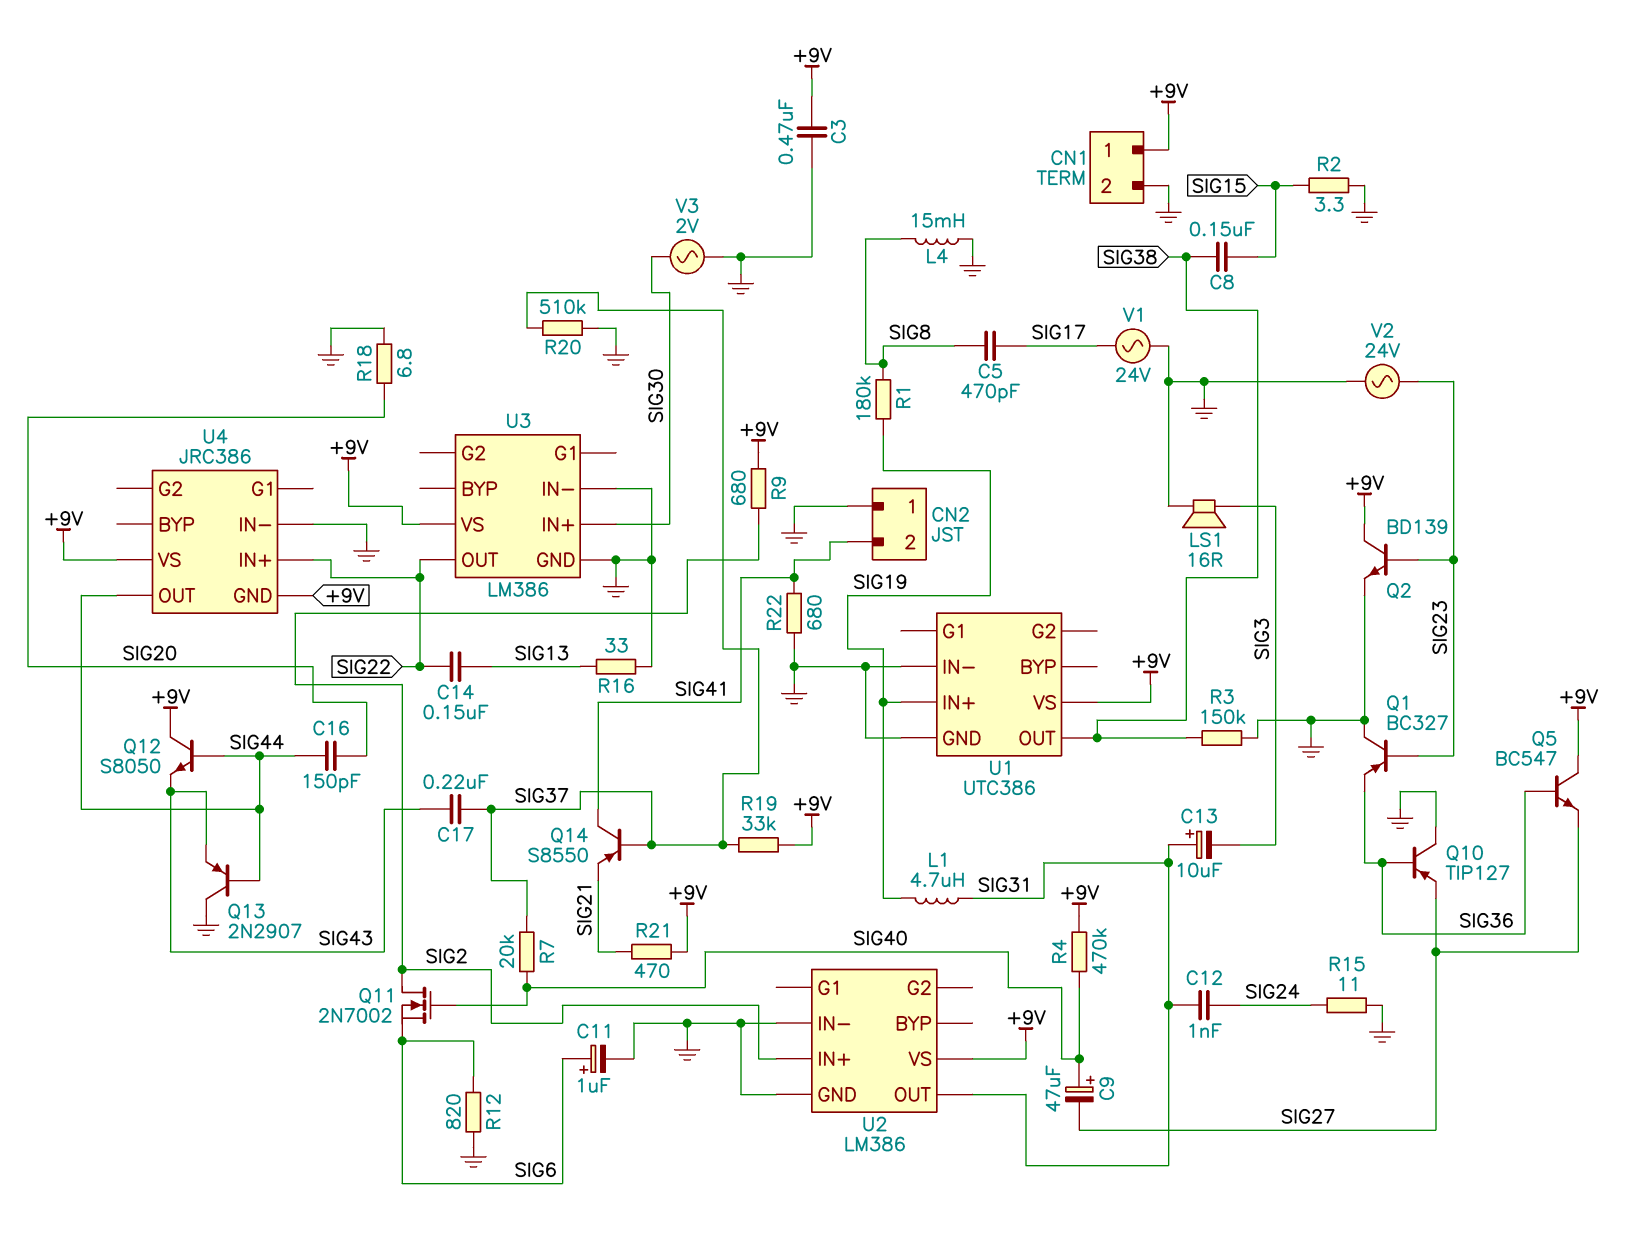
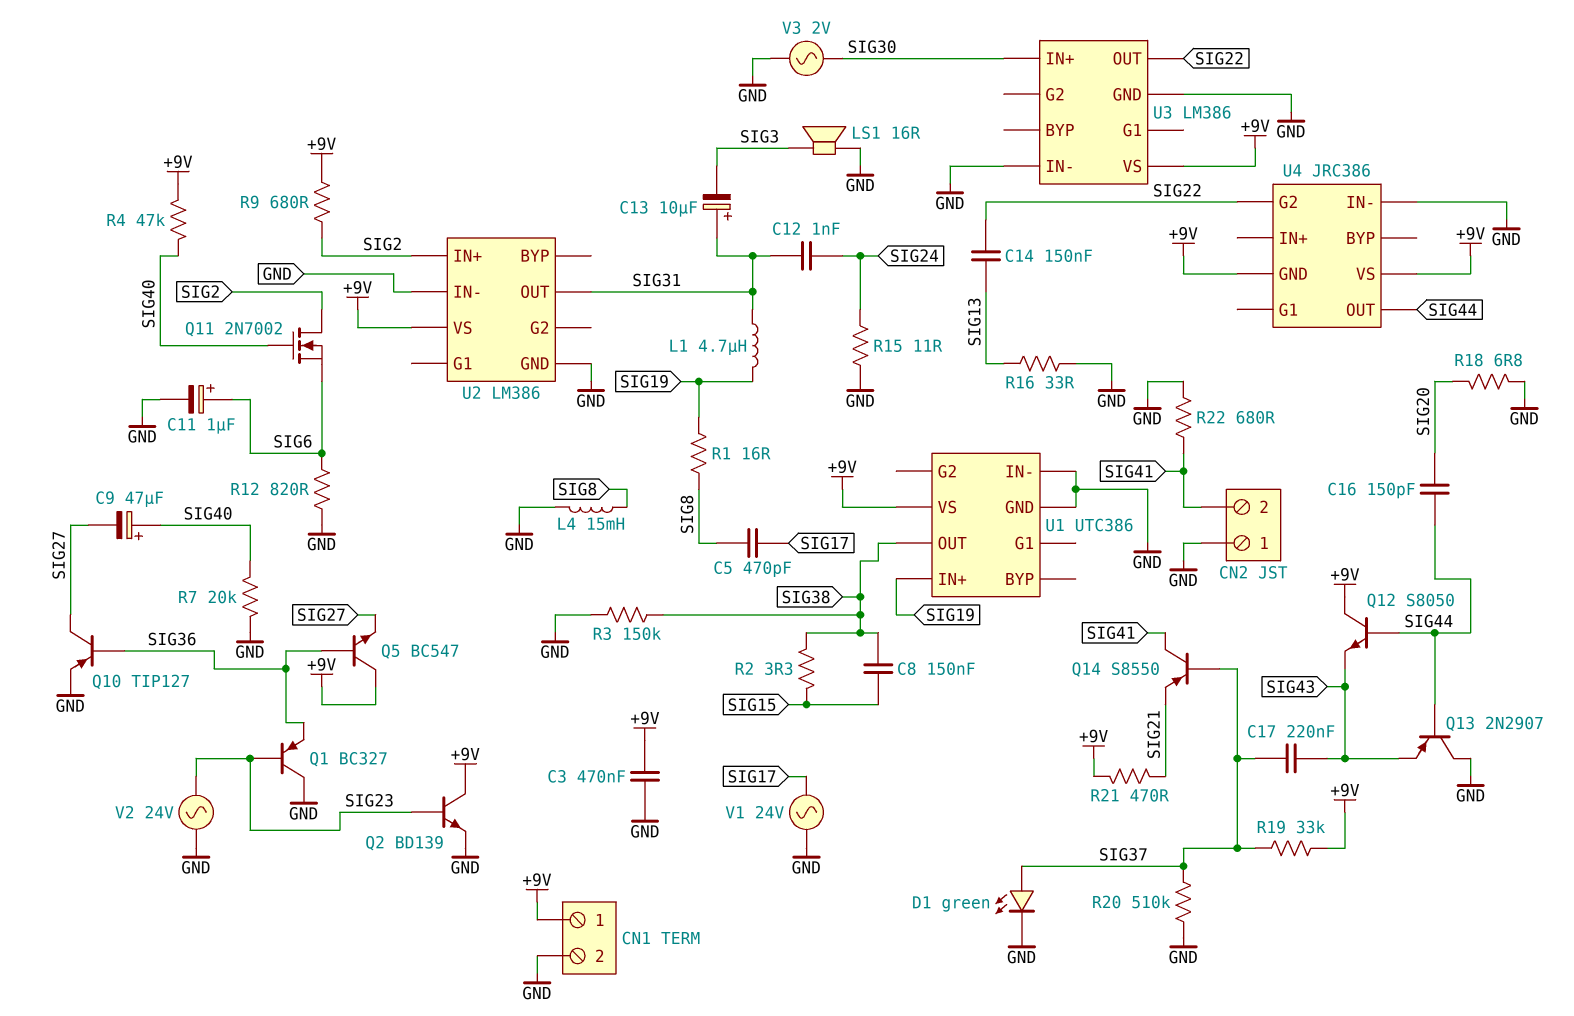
D1: none -> LED green (A SIG37, K GND)
Q10: PNP TIP127 (B SIG36, C GND, E SIG27) -> PNP TIP127 (B SIG36, C SIG27, E GND)
R1: 180k (SIG8, SIG19) -> 16 (SIG8, SIG19)
R2: 3.3 (GND, SIG15) -> 3.3 (SIG15, SIG38)
R4: 470k (+9V, SIG40) -> 47k (+9V, SIG40)
R7: 20k (SIG37, SIG40) -> 20k (GND, SIG40)
U4 pin G2: none -> SIG22
U4 pin IN+: SIG22 -> none

